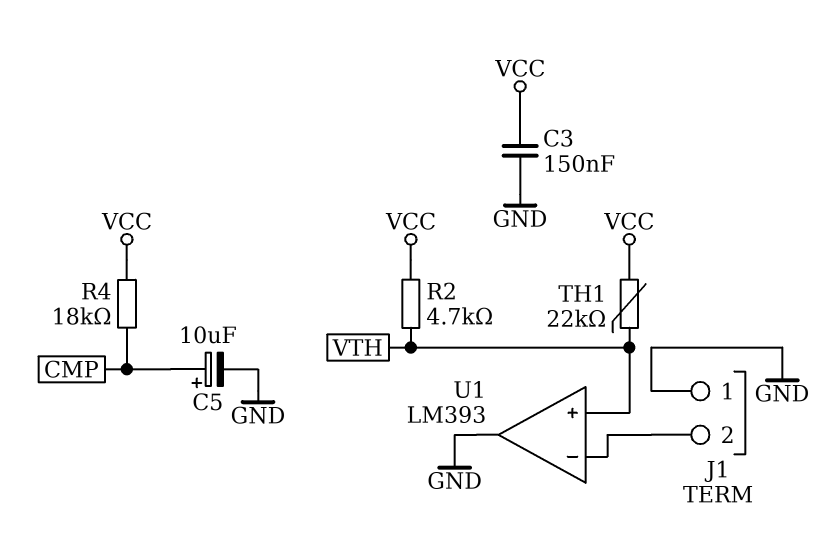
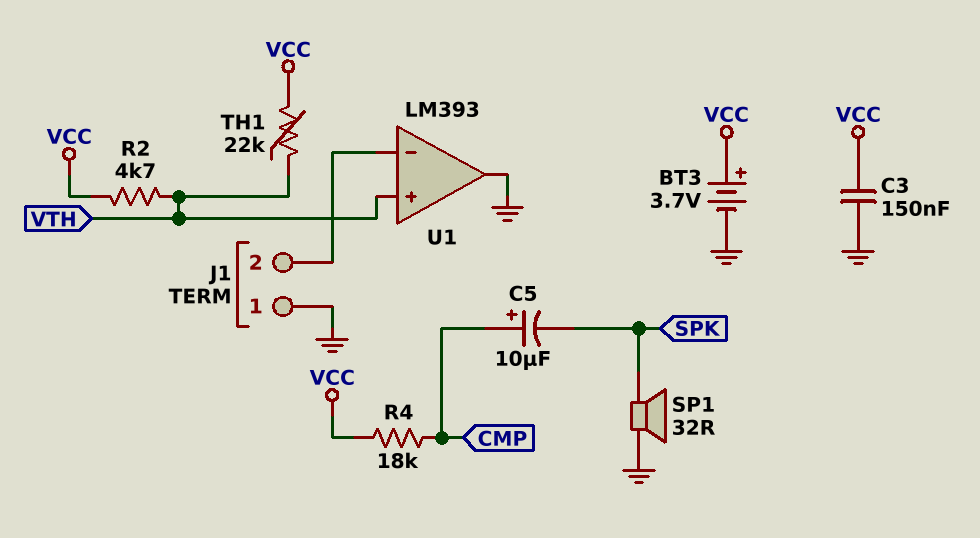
BT3: none -> 3.7V (plus VCC, minus GND)
C5: 10uF (plus CMP, minus GND) -> 10uF (plus CMP, minus SPK)
SP1: none -> speaker 32R (GND, SPK)

